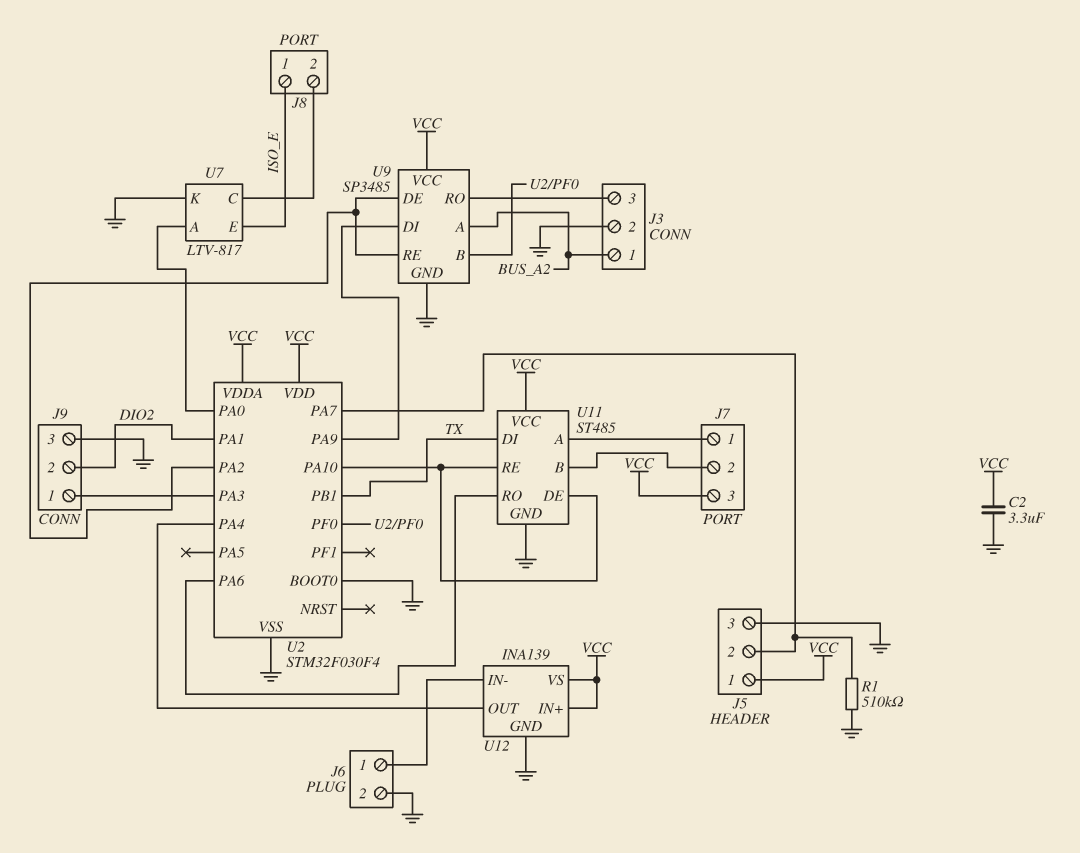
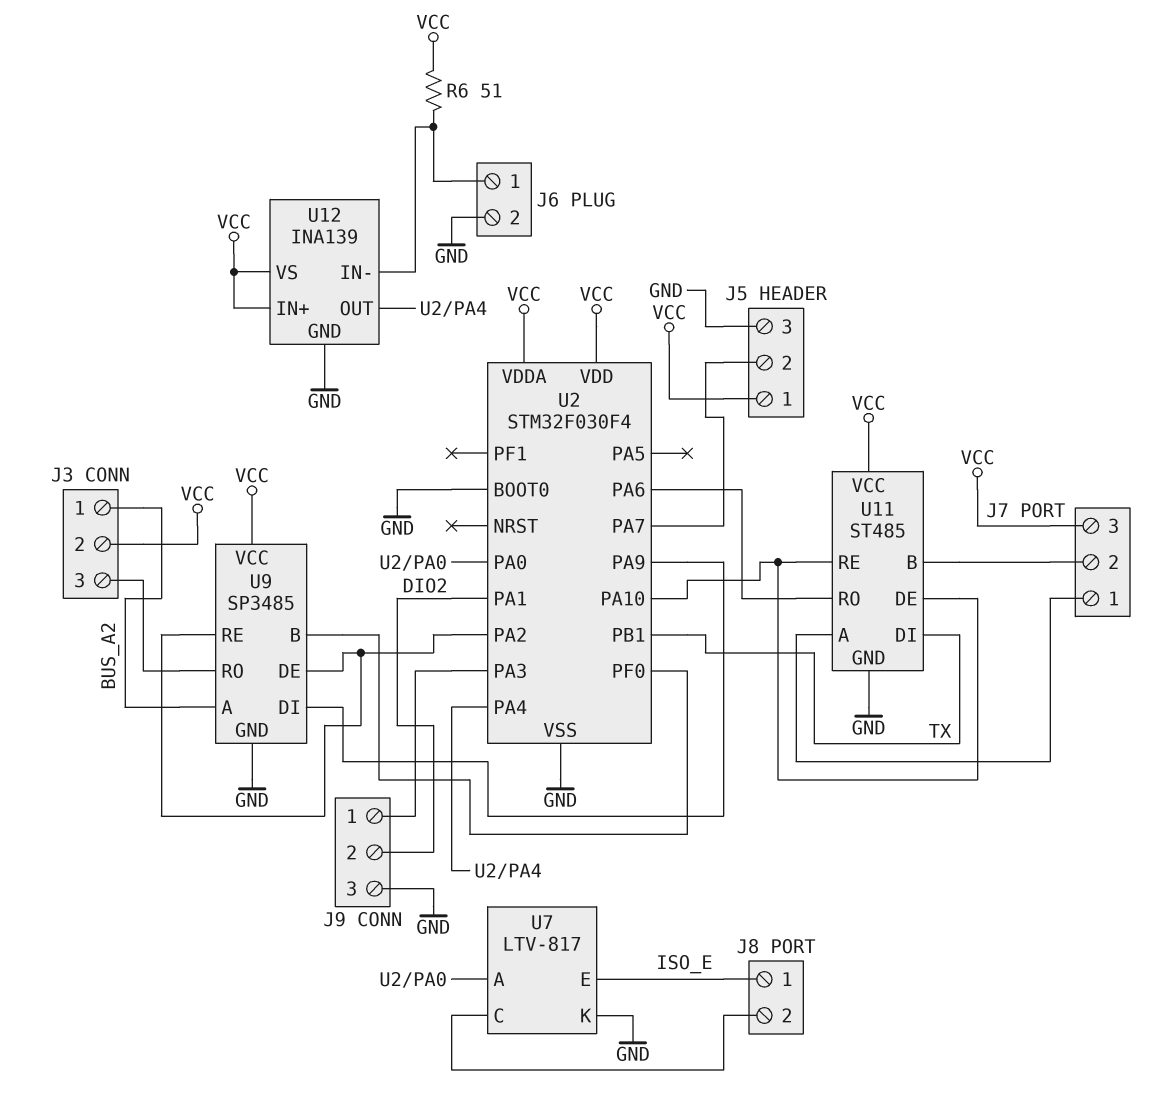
C2: 3.3uF (GND, VCC) -> none
J3 pin 2: GND -> VCC
R1: 510k (GND, J5/2) -> none
R6: none -> 51 (J6/1, VCC)

